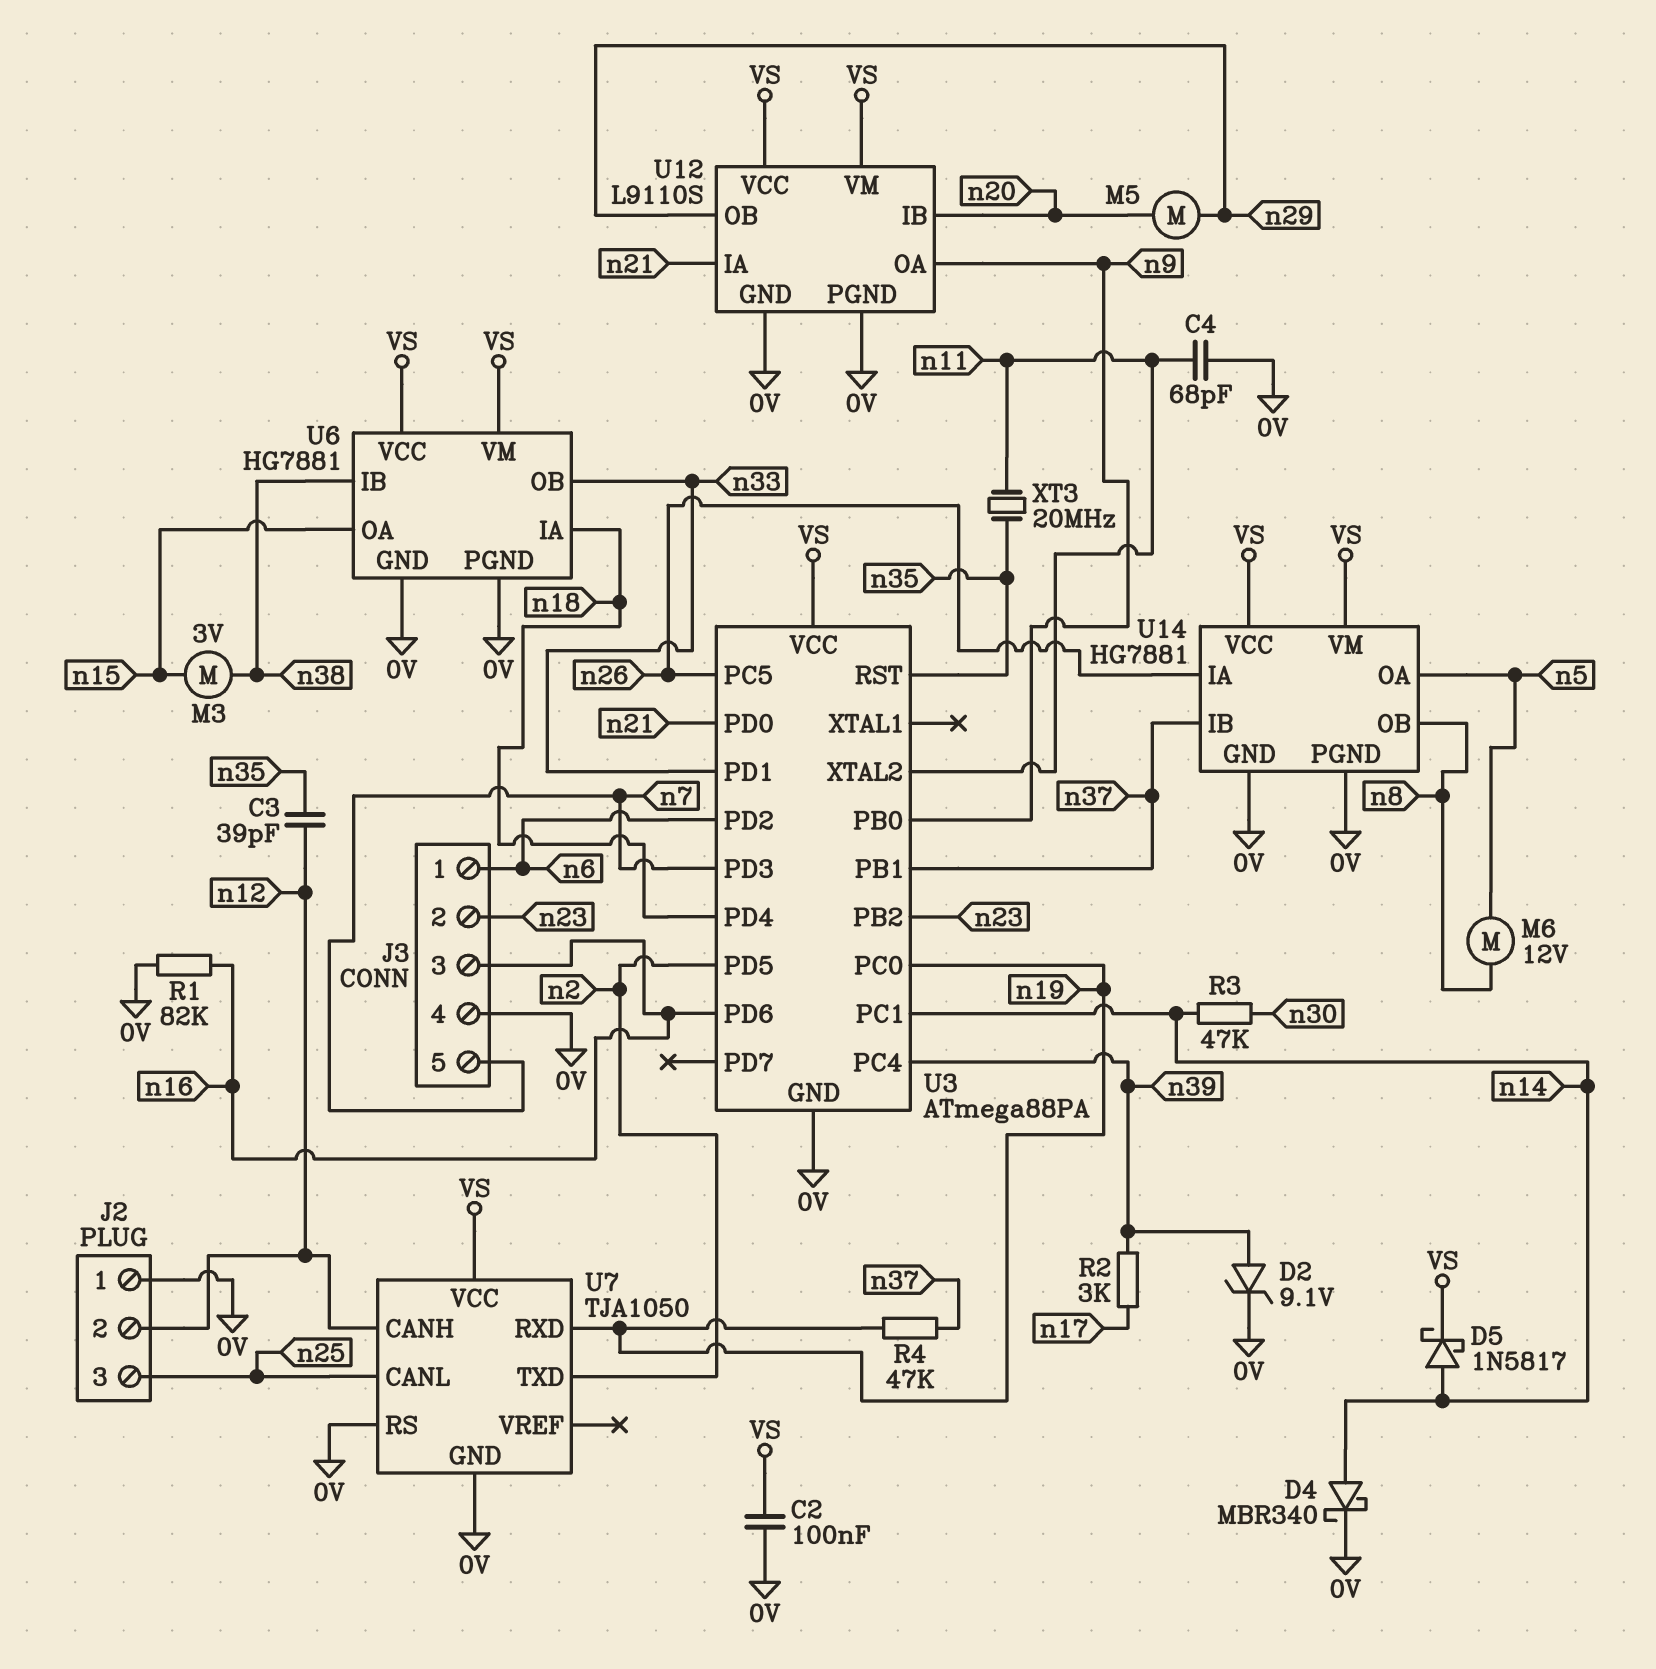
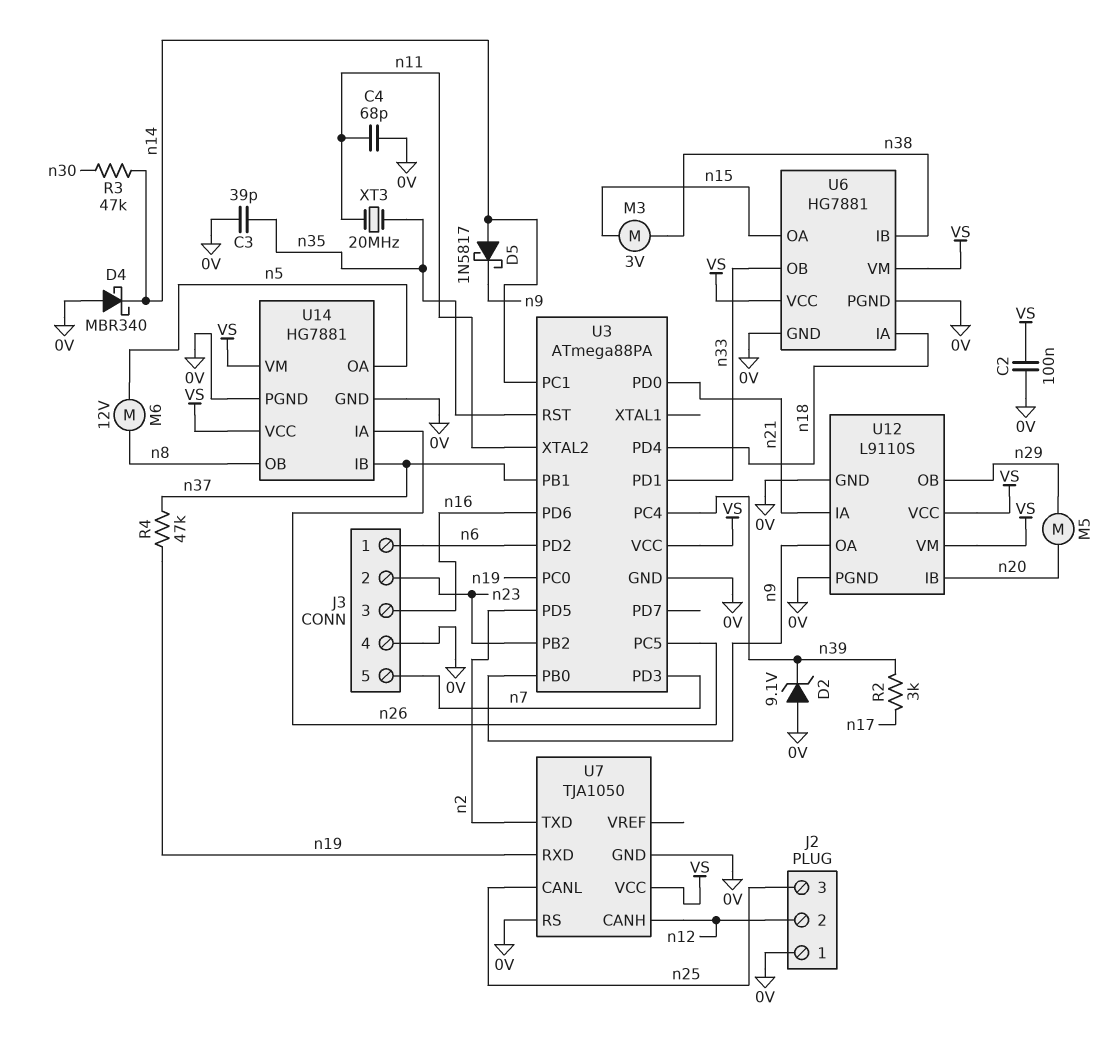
C3: 39pF (n12, n35) -> 39pF (0V, n35)
D2: zener 9.1V (A n39, K 0V) -> zener 9.1V (A 0V, K n39)
D4: schottky MBR340 (A n14, K 0V) -> schottky MBR340 (A 0V, K n14)
D5: schottky 1N5817 (A n14, K VS) -> schottky 1N5817 (A n14, K n9)
R1: 82k (0V, n16) -> none

